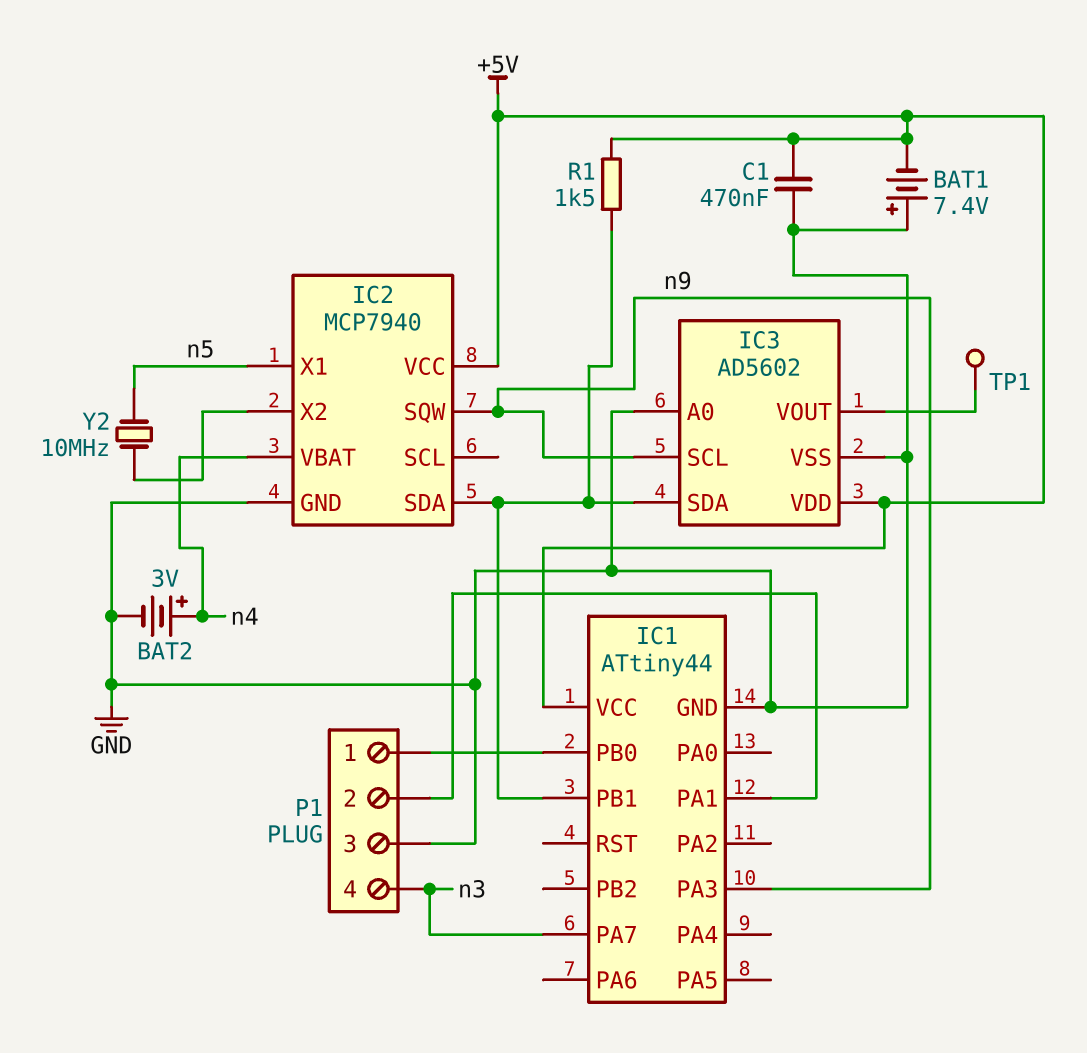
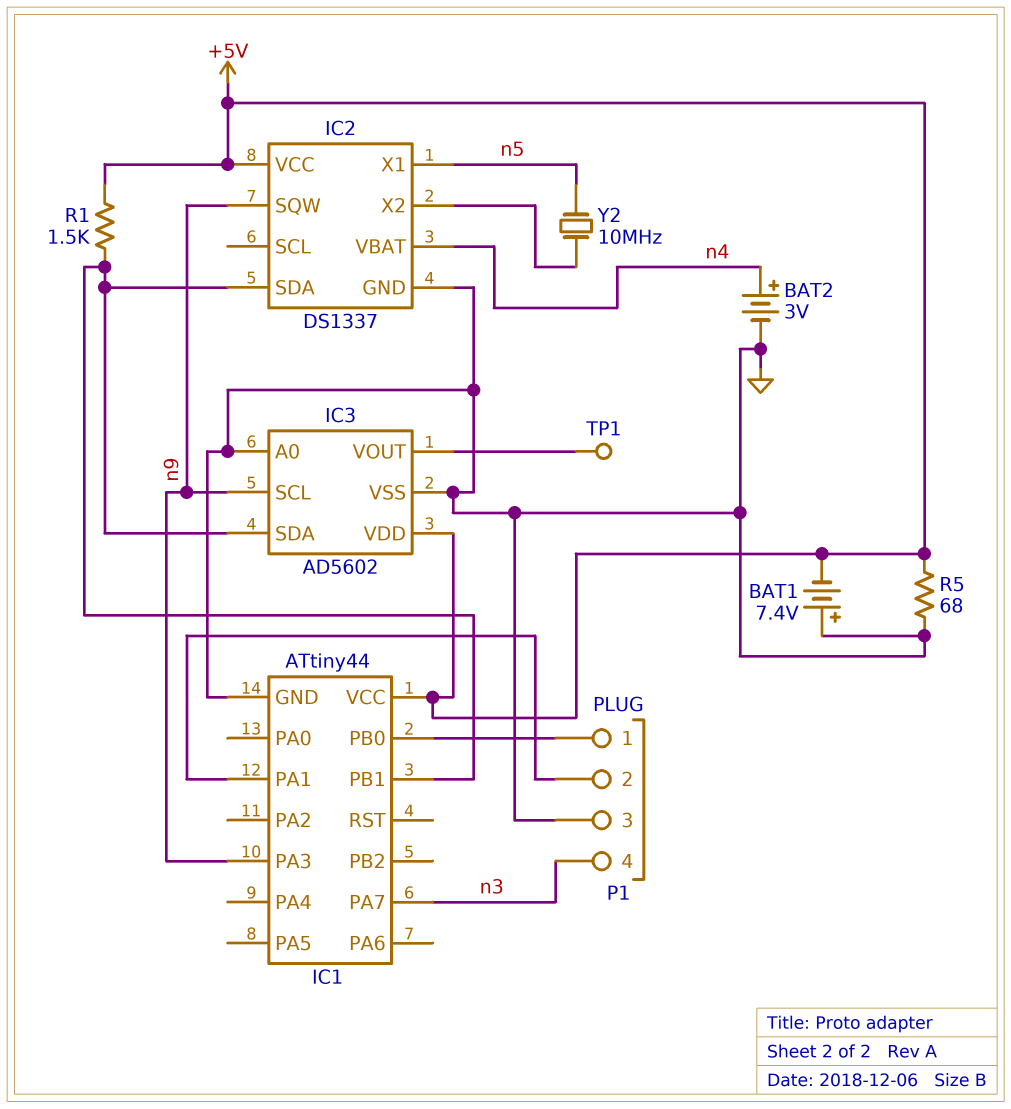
C1: 470nF (+5V, GND) -> none
IC2: MCP7940 -> DS1337
R5: none -> 68 (+5V, GND)

